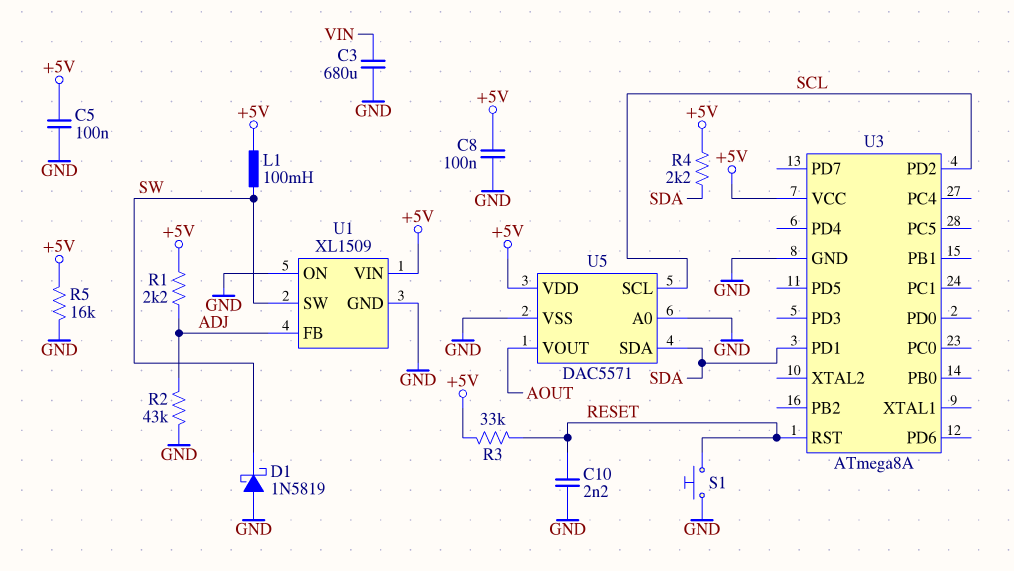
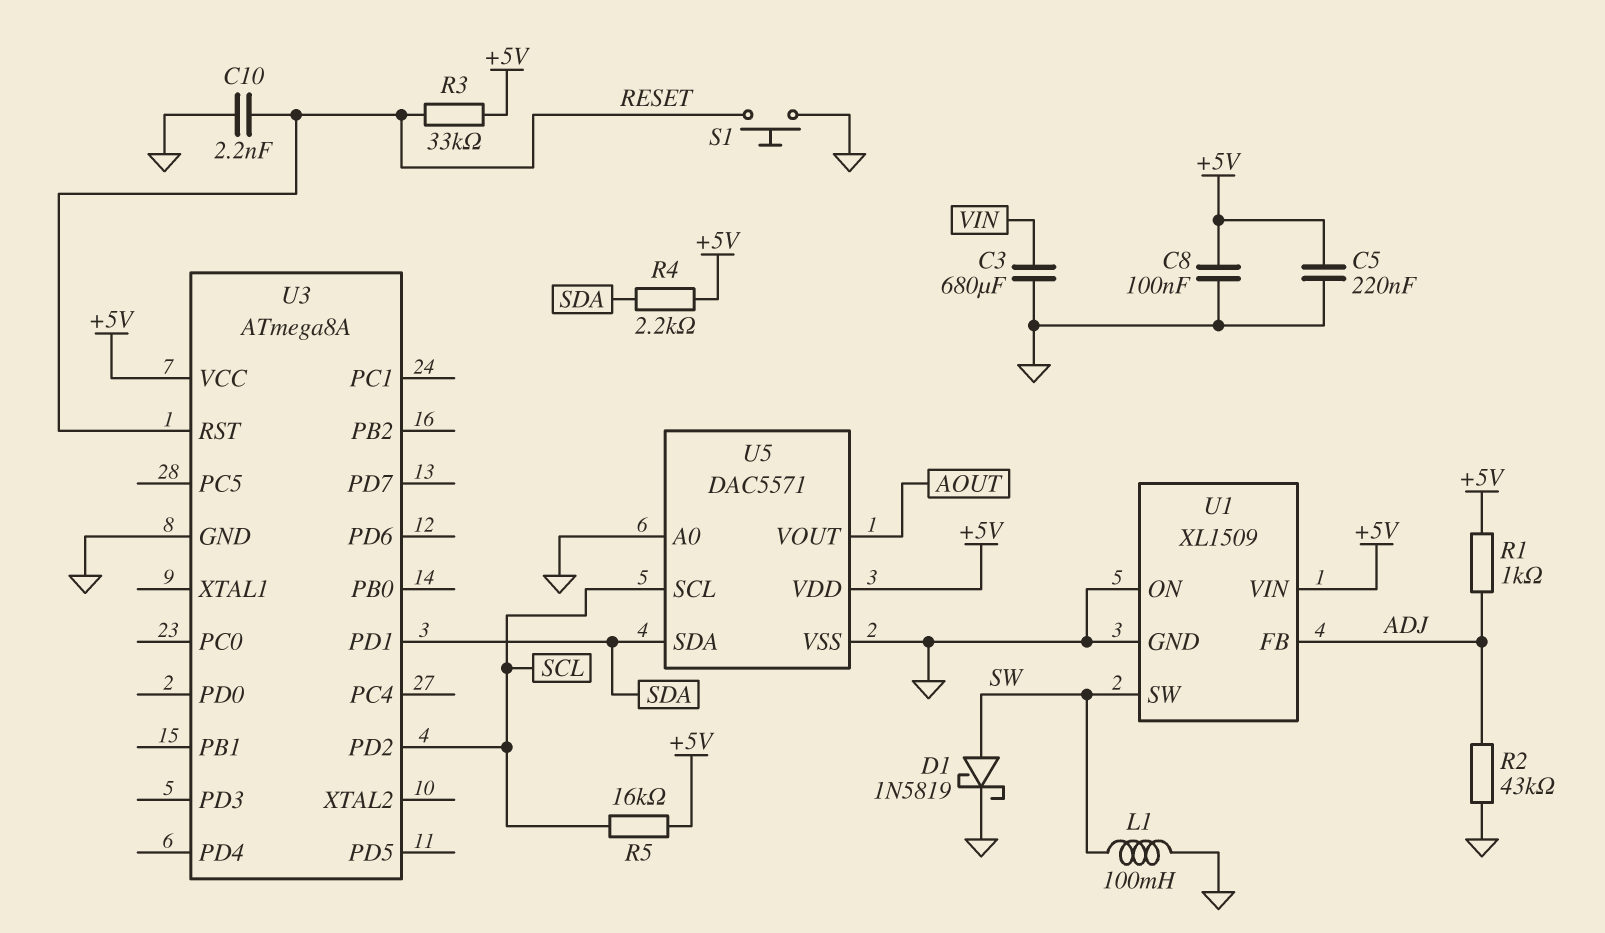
C5: 100nF (+5V, GND) -> 220nF (+5V, GND)
D1: schottky 1N5819 (A GND, K SW) -> schottky 1N5819 (A SW, K GND)
L1: 100mH (+5V, SW) -> 100mH (GND, SW)
R1: 2.2k (+5V, ADJ) -> 1k (+5V, ADJ)
R5: 16k (+5V, GND) -> 16k (+5V, SCL)

